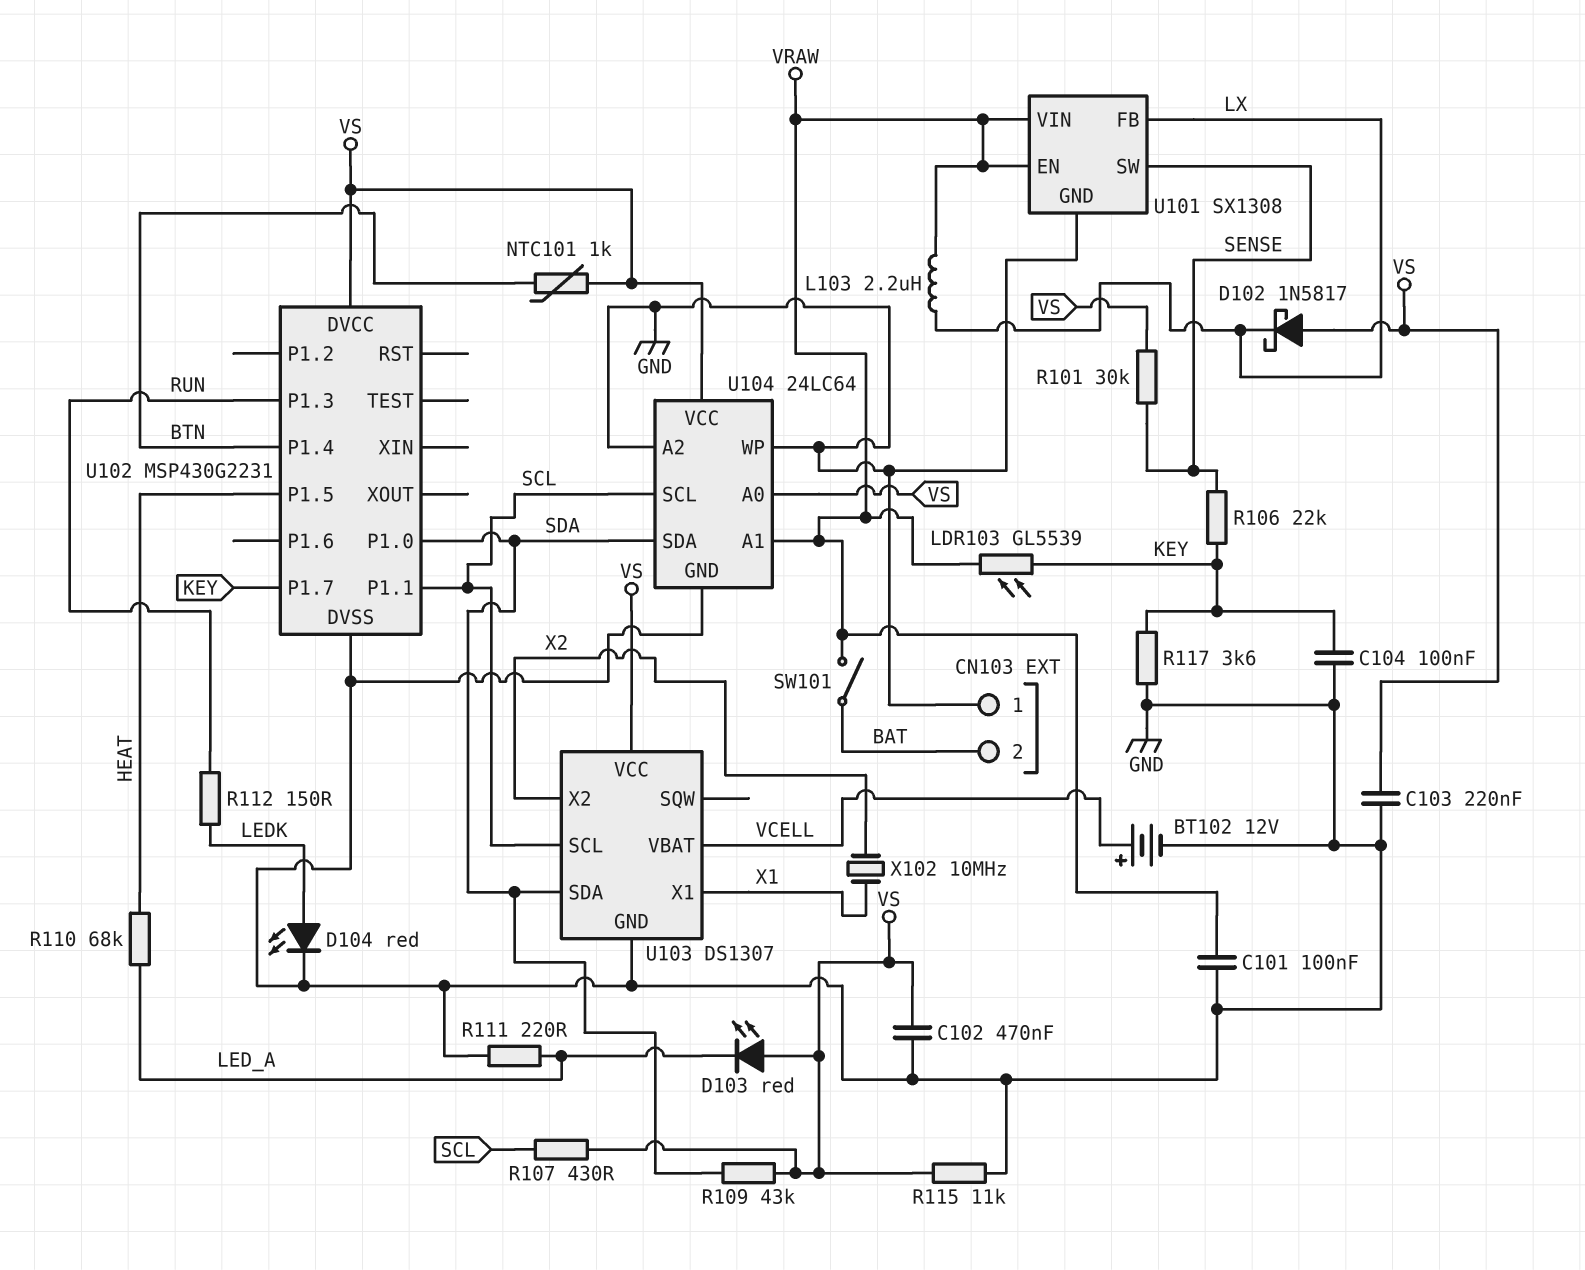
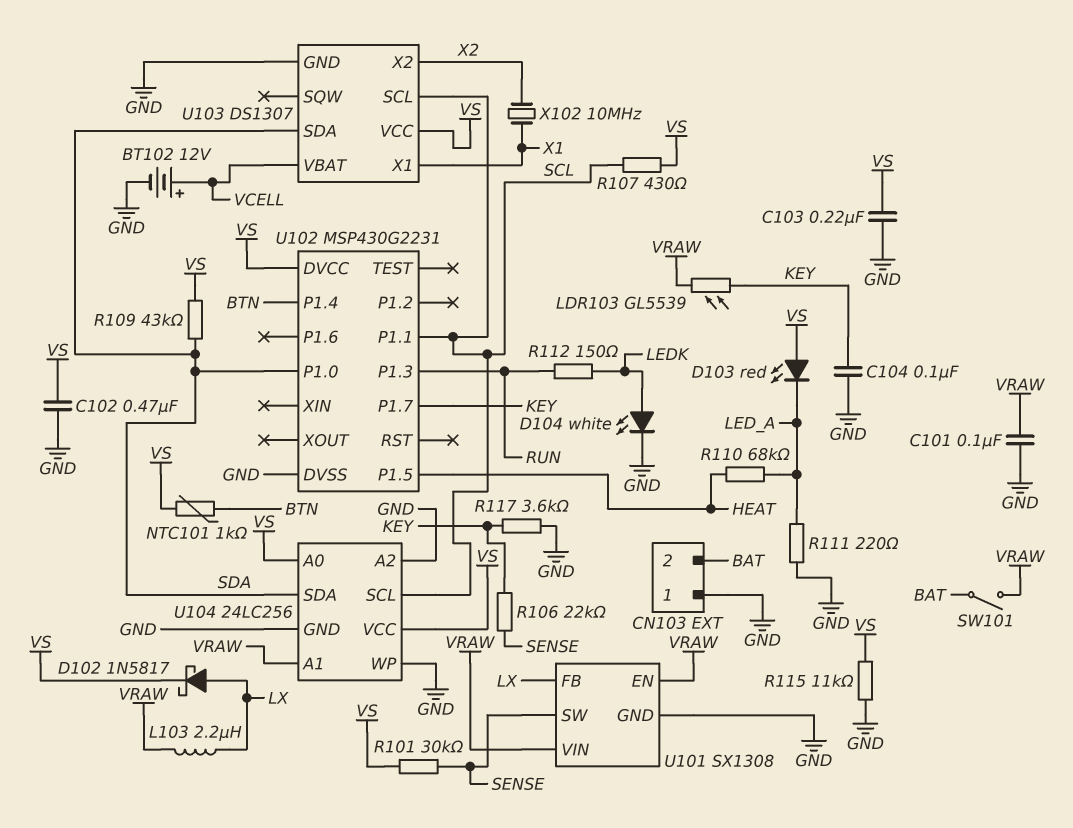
D102: schottky 1N5817 (A VS, K LX) -> schottky 1N5817 (A LX, K VS)
D104: LED red (A LEDK, K GND) -> LED white (A LEDK, K GND)
U104: 24LC64 -> 24LC256

